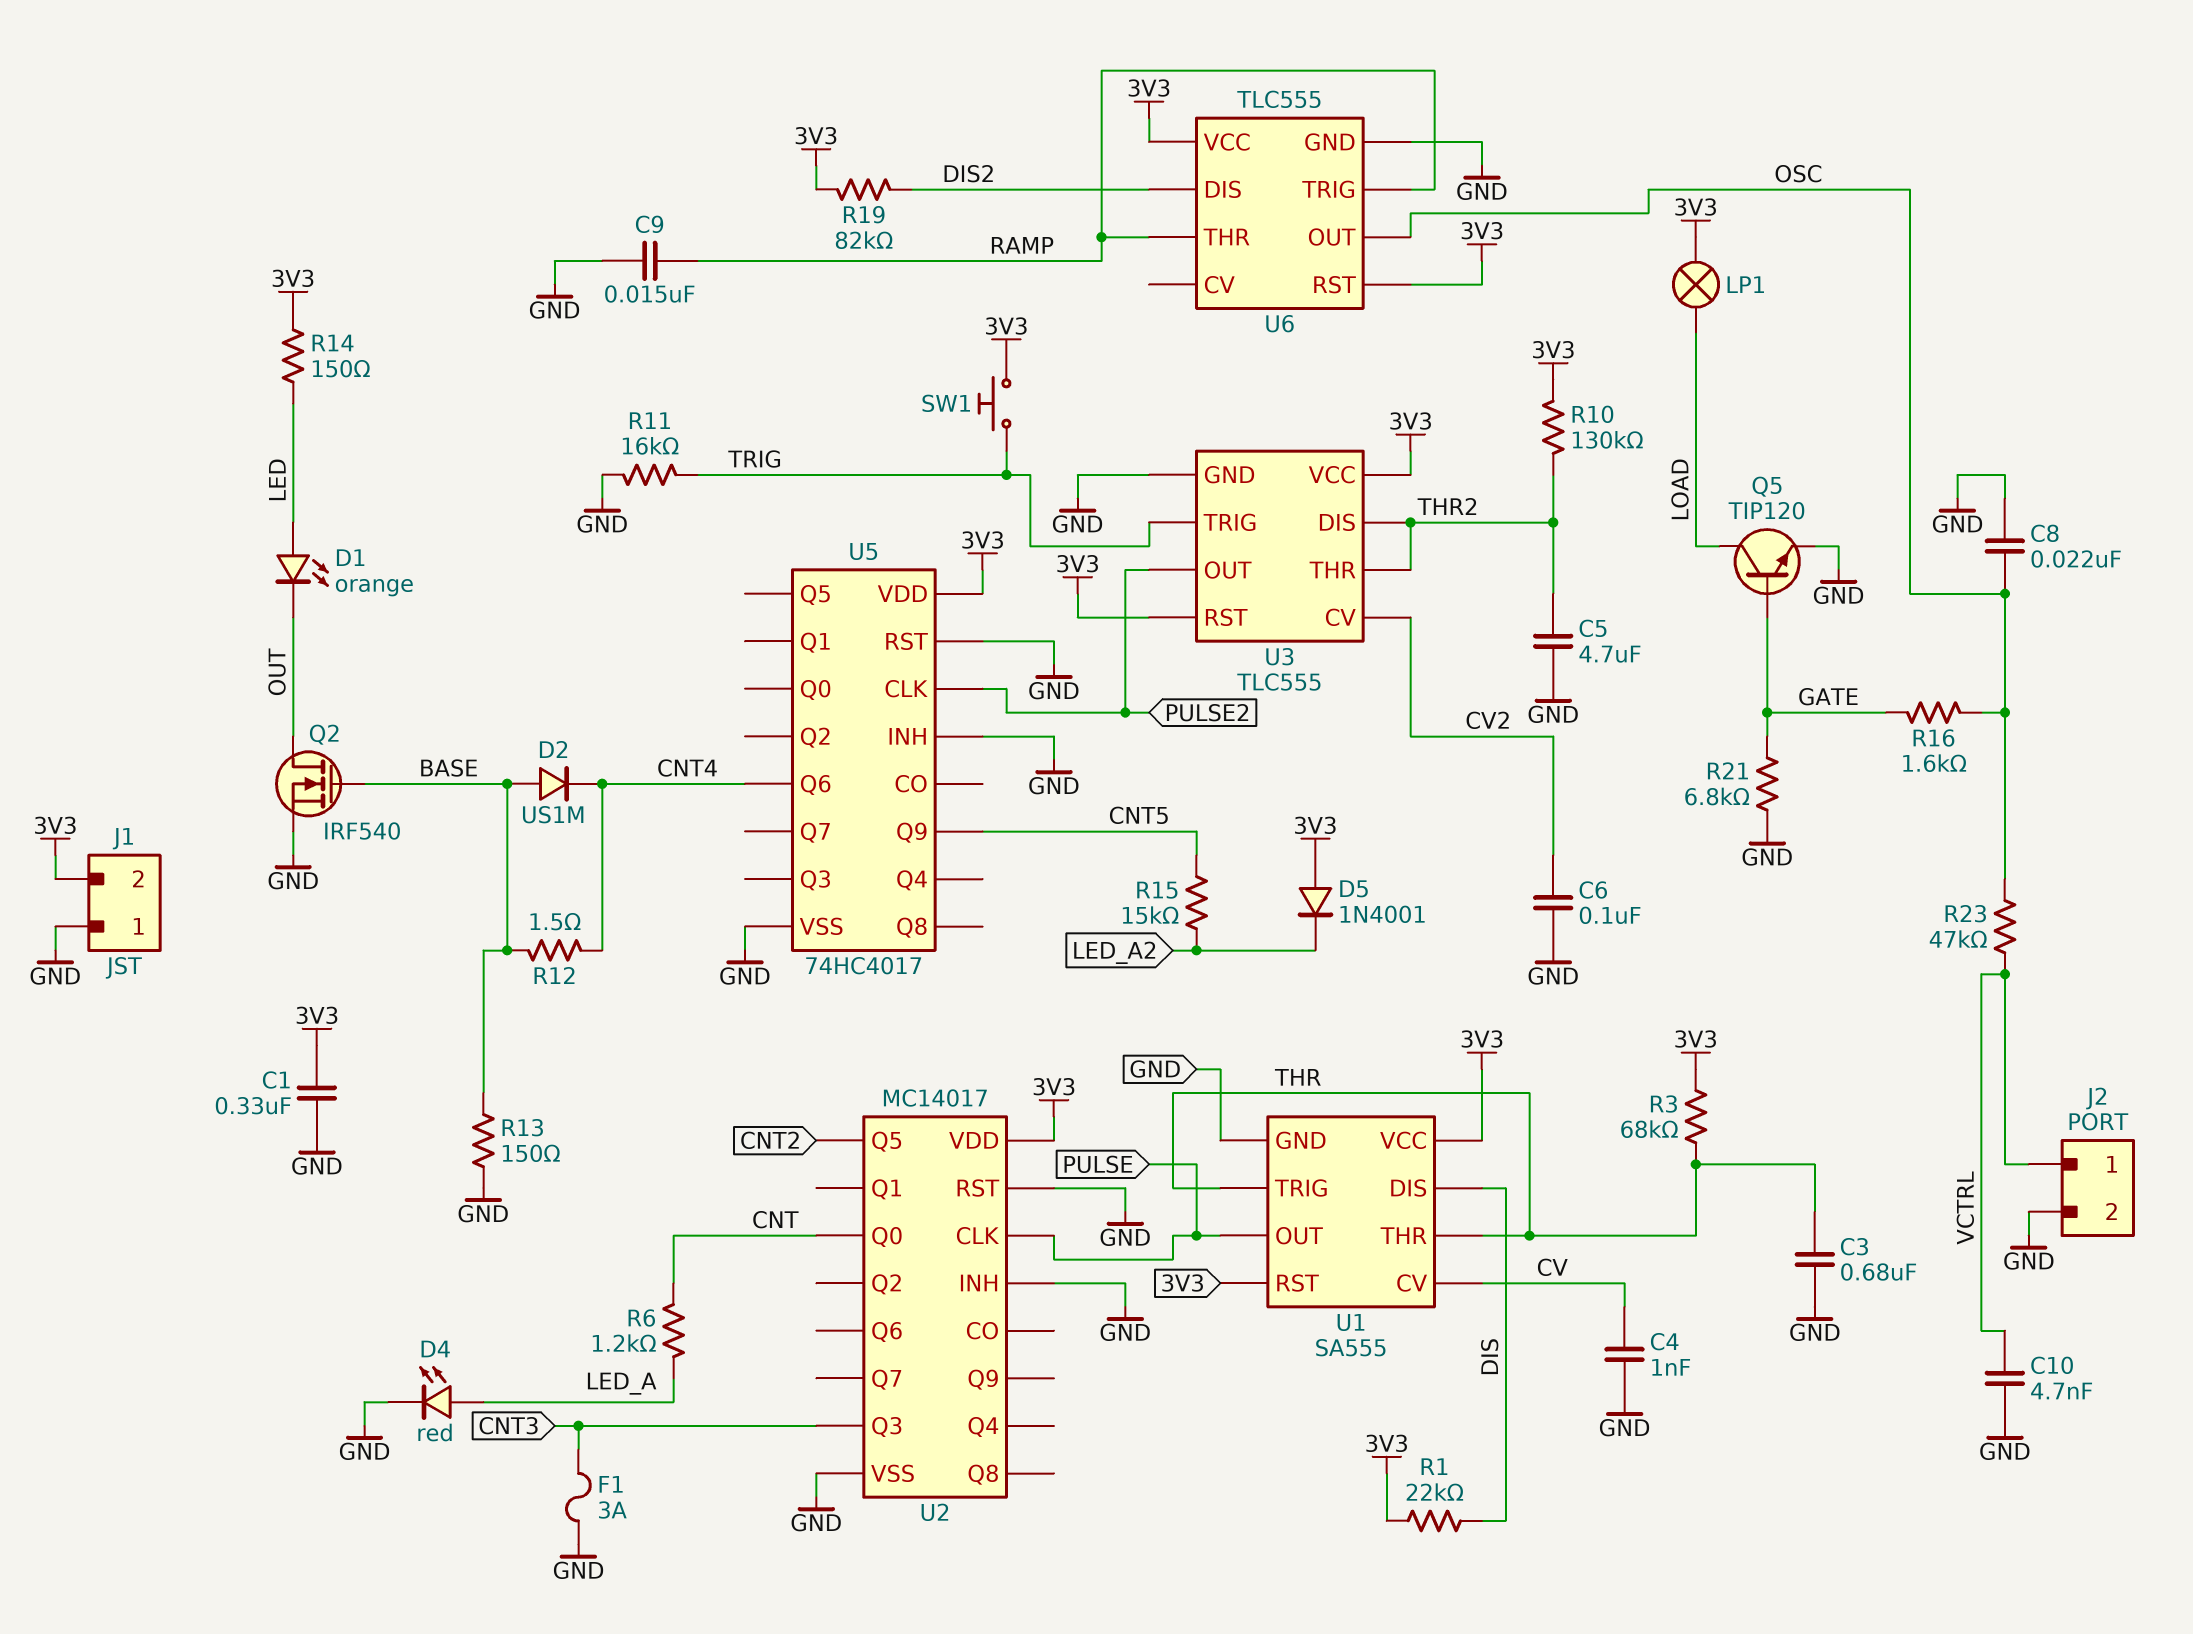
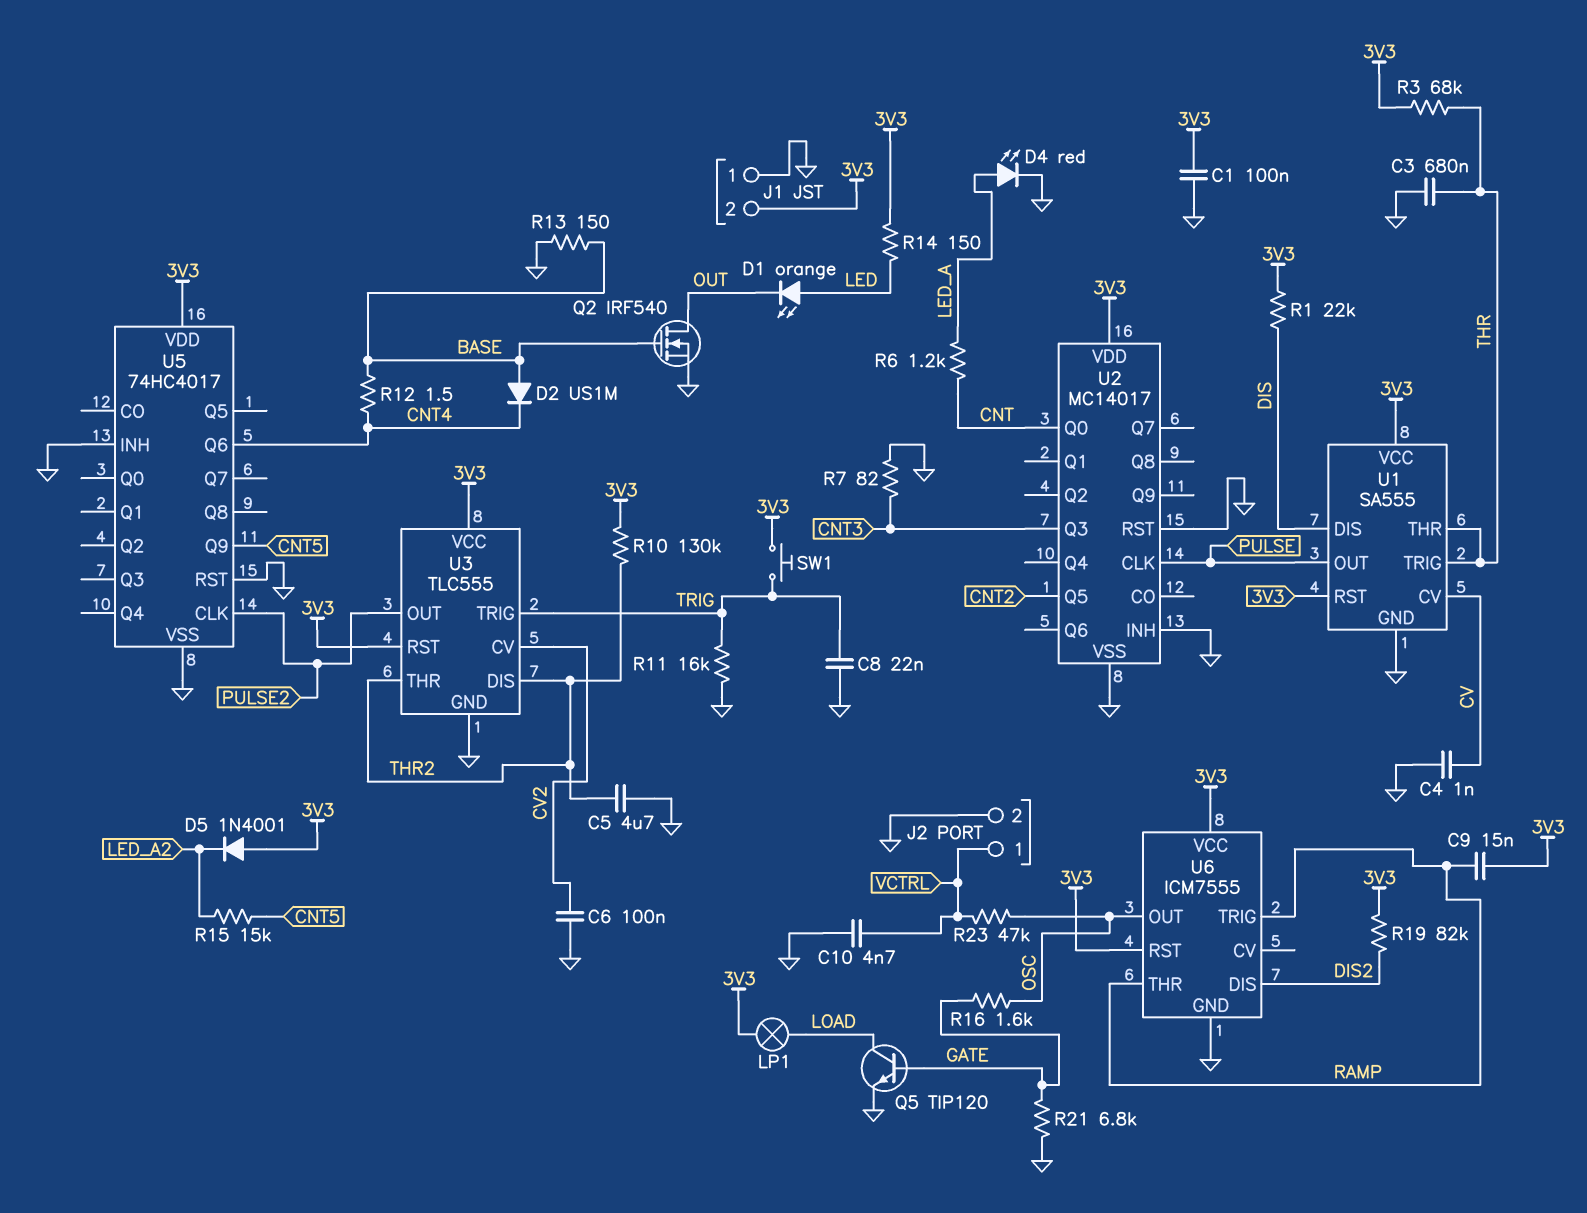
C1: 330nF (3V3, GND) -> 100nF (3V3, GND)
C8: 22nF (GND, OSC) -> 22nF (GND, TRIG)
C9: 15nF (GND, RAMP) -> 15nF (3V3, RAMP)
F1: 3A (CNT3, GND) -> none
R7: none -> 82 (CNT3, GND)
U6: TLC555 -> ICM7555

